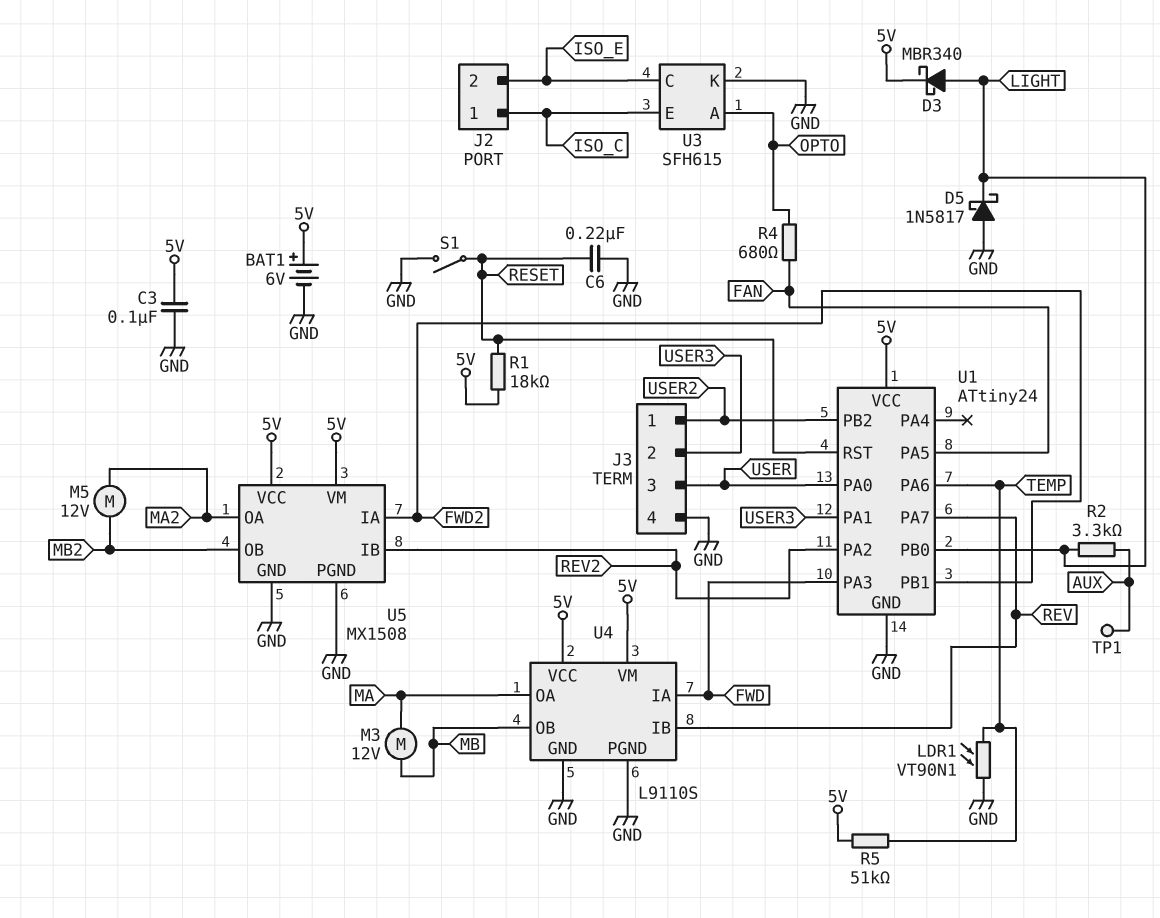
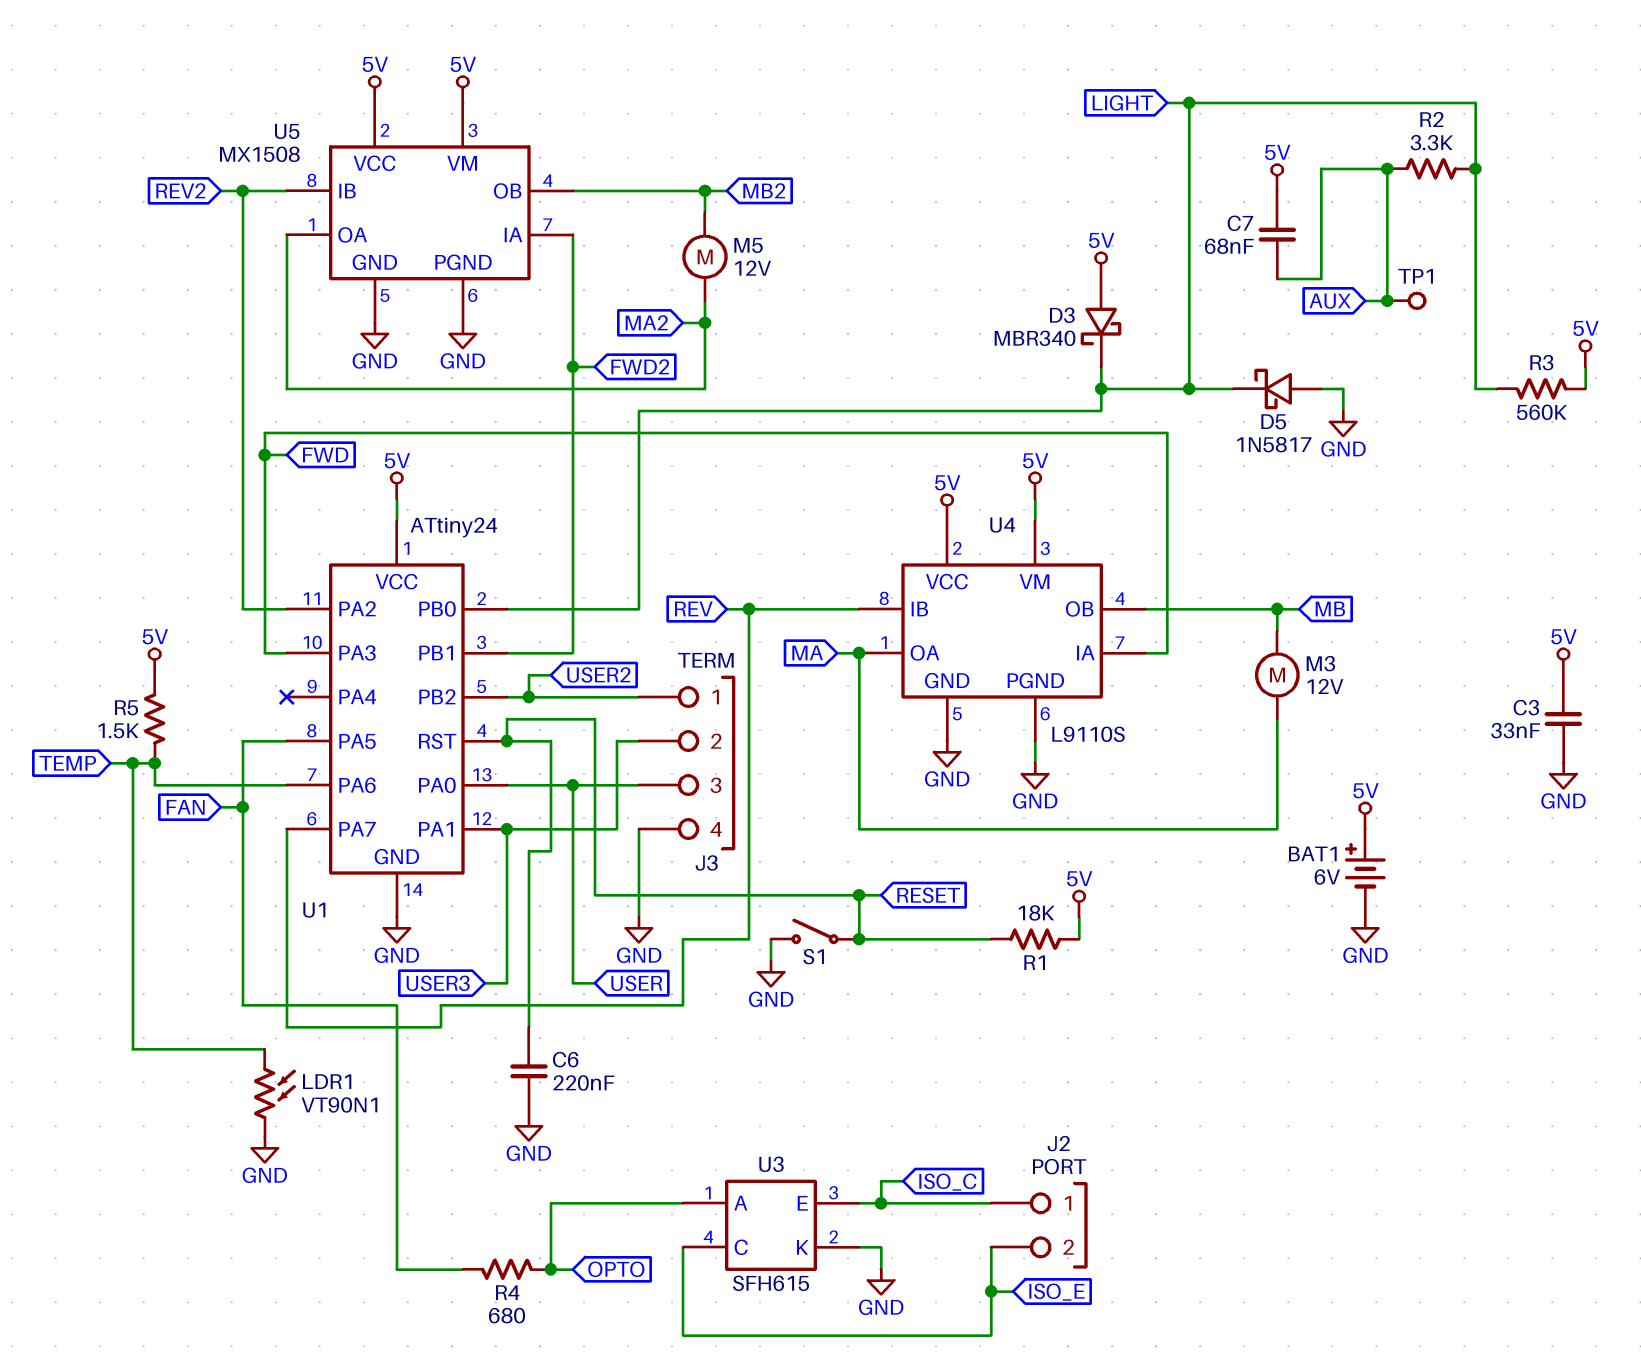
C3: 100nF (5V, GND) -> 33nF (5V, GND)
C7: none -> 68nF (5V, AUX)
D3: schottky MBR340 (A LIGHT, K 5V) -> schottky MBR340 (A 5V, K LIGHT)
R3: none -> 560k (5V, LIGHT)
R5: 51k (5V, TEMP) -> 1.5k (5V, TEMP)

